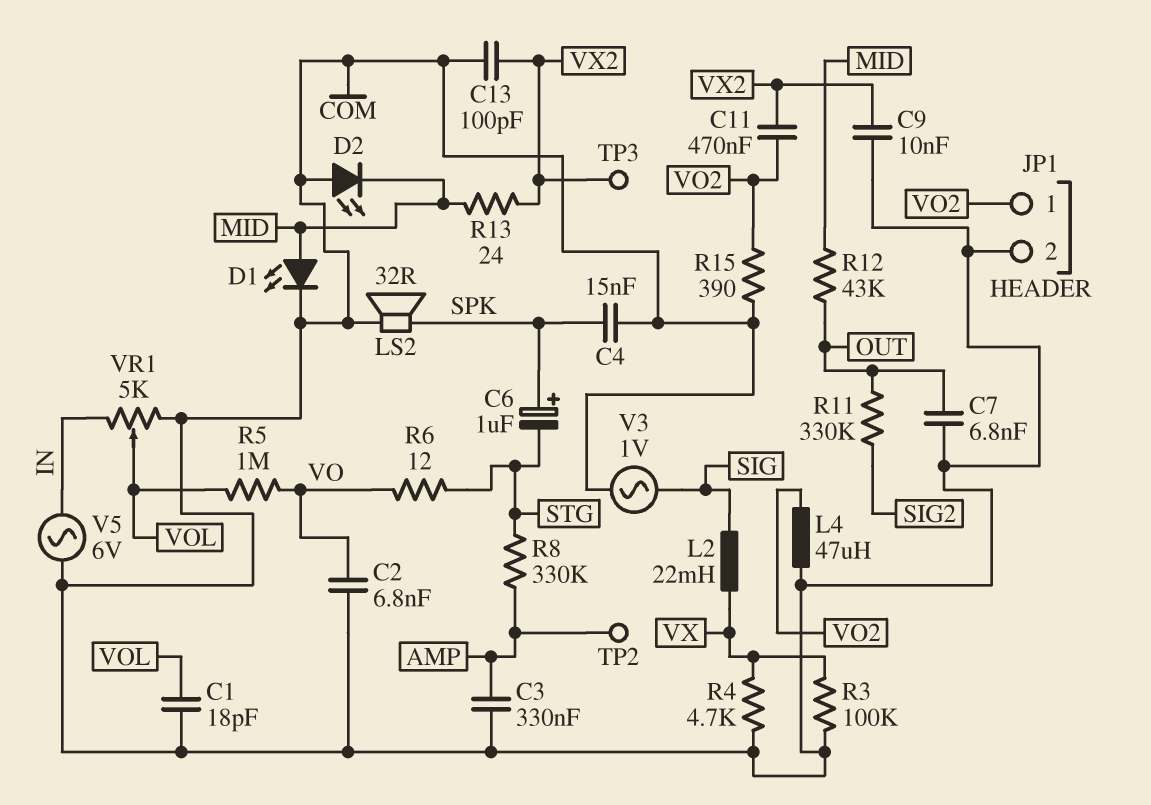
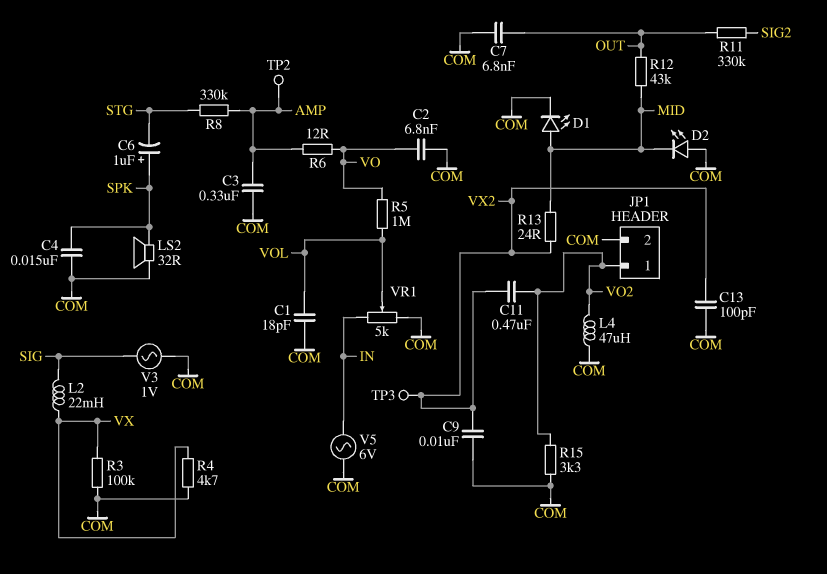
R6: 12 (STG, VO) -> 12 (AMP, VO)
R15: 390 (COM, VO2) -> 3.3k (COM, VO2)

